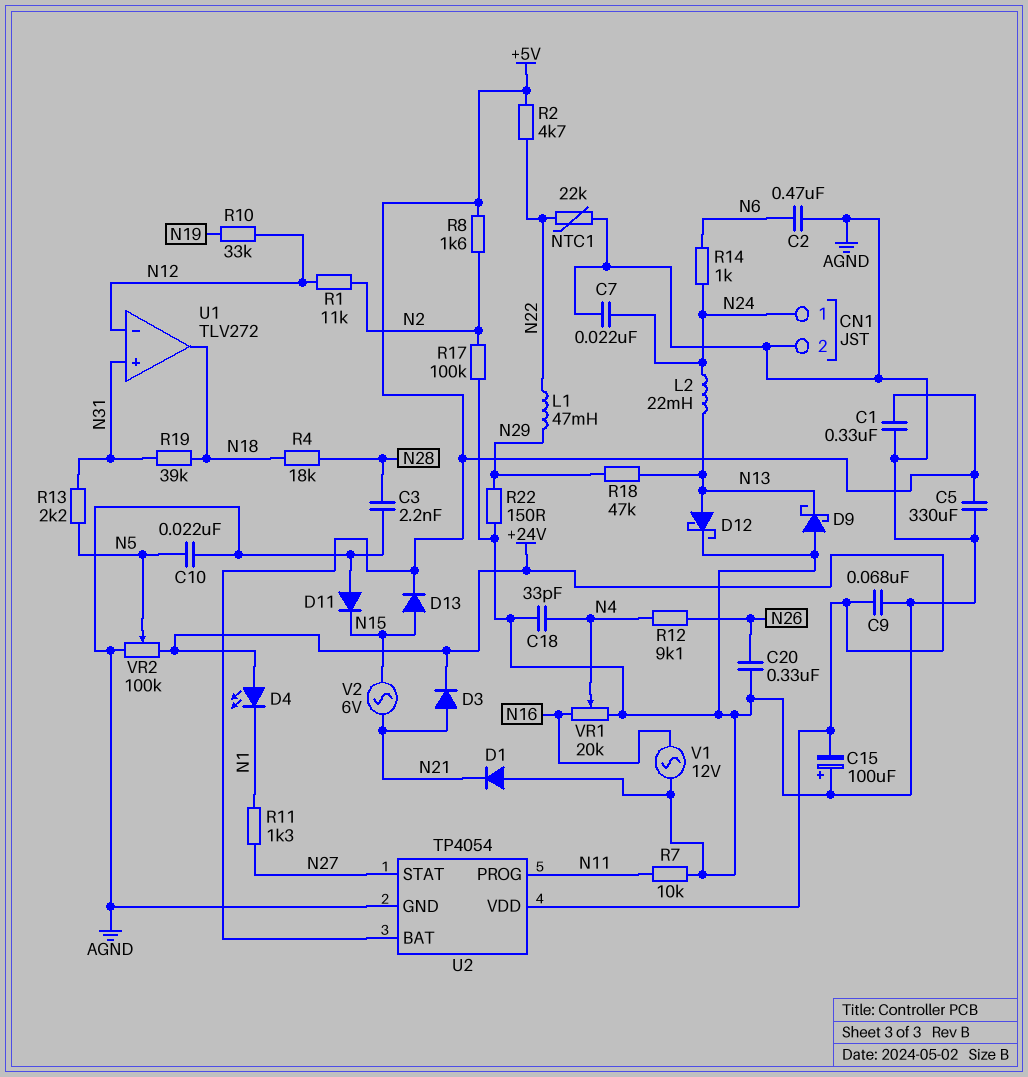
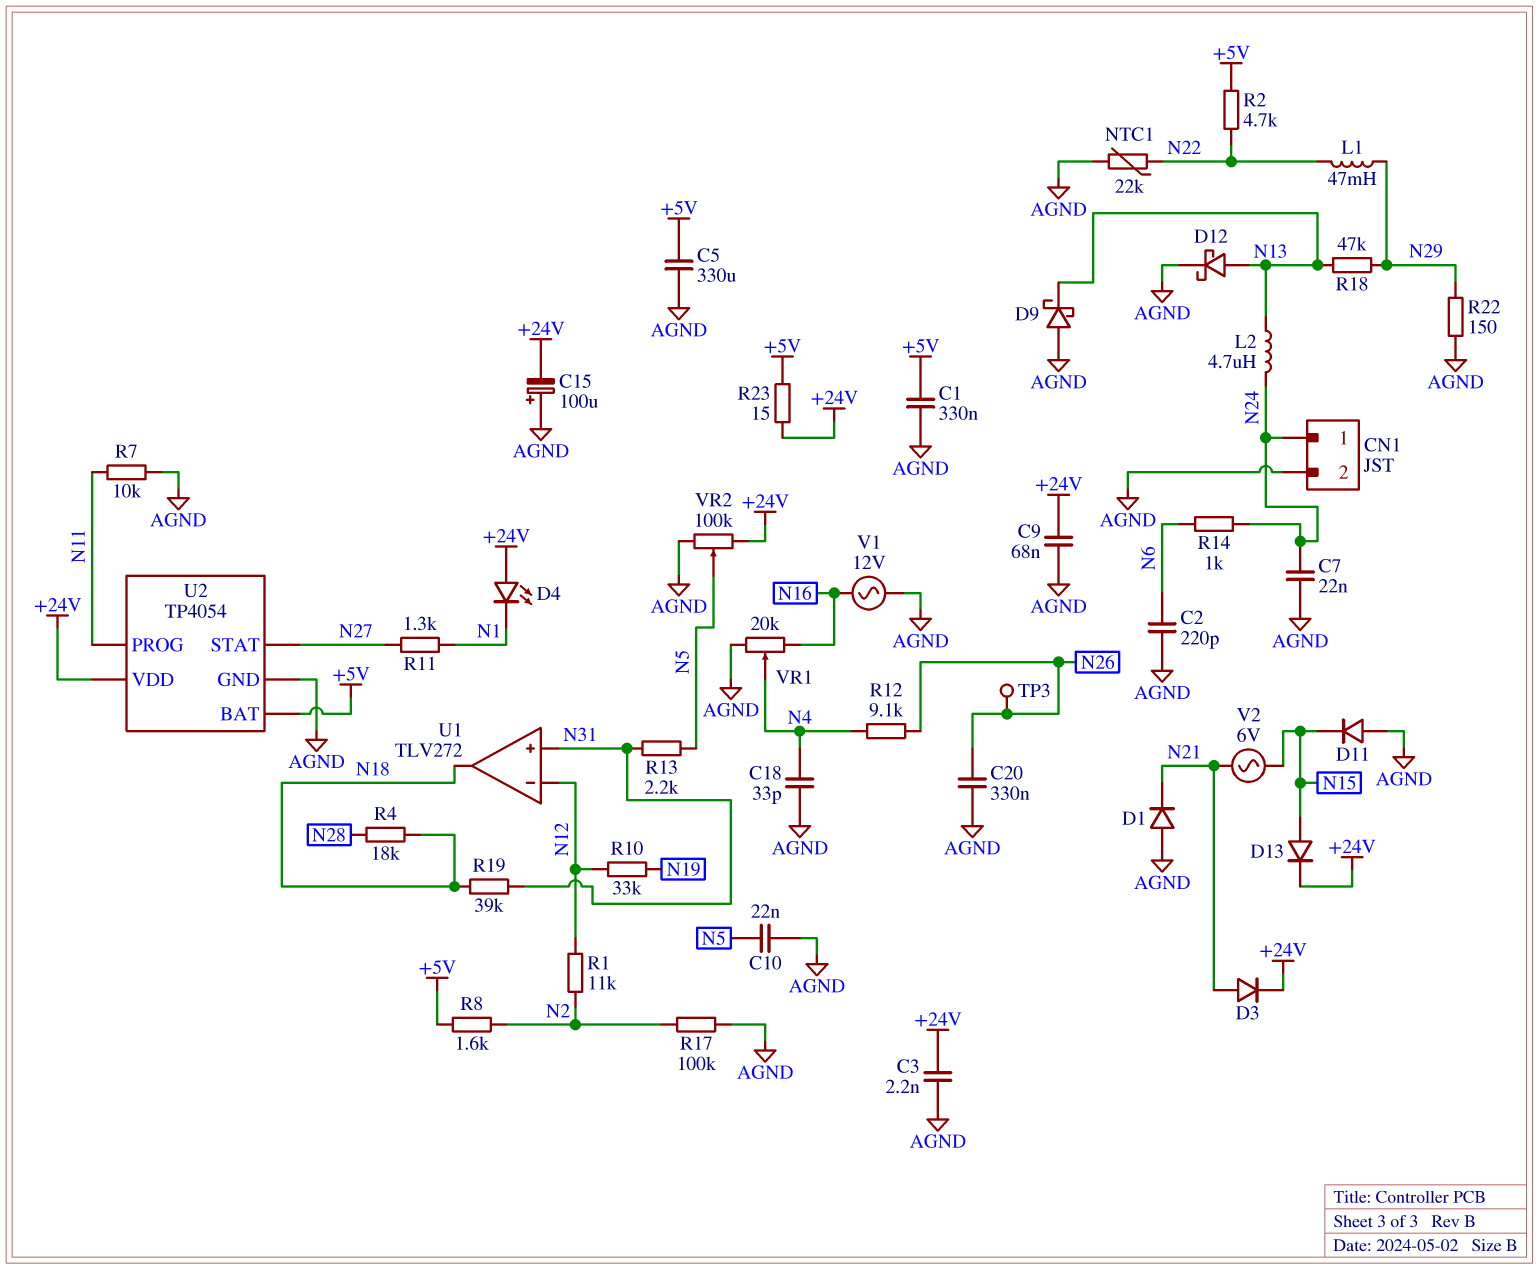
C2: 470nF (AGND, N6) -> 220pF (AGND, N6)
C3: 2.2nF (AGND, N28) -> 2.2nF (+24V, AGND)
D13: diode (A N15, K +5V) -> diode (A N15, K +24V)
L2: 22mH (N13, N24) -> 4.7uH (N13, N24)
R23: none -> 15 (+5V, +24V)
TP3: none -> test point (N26)

